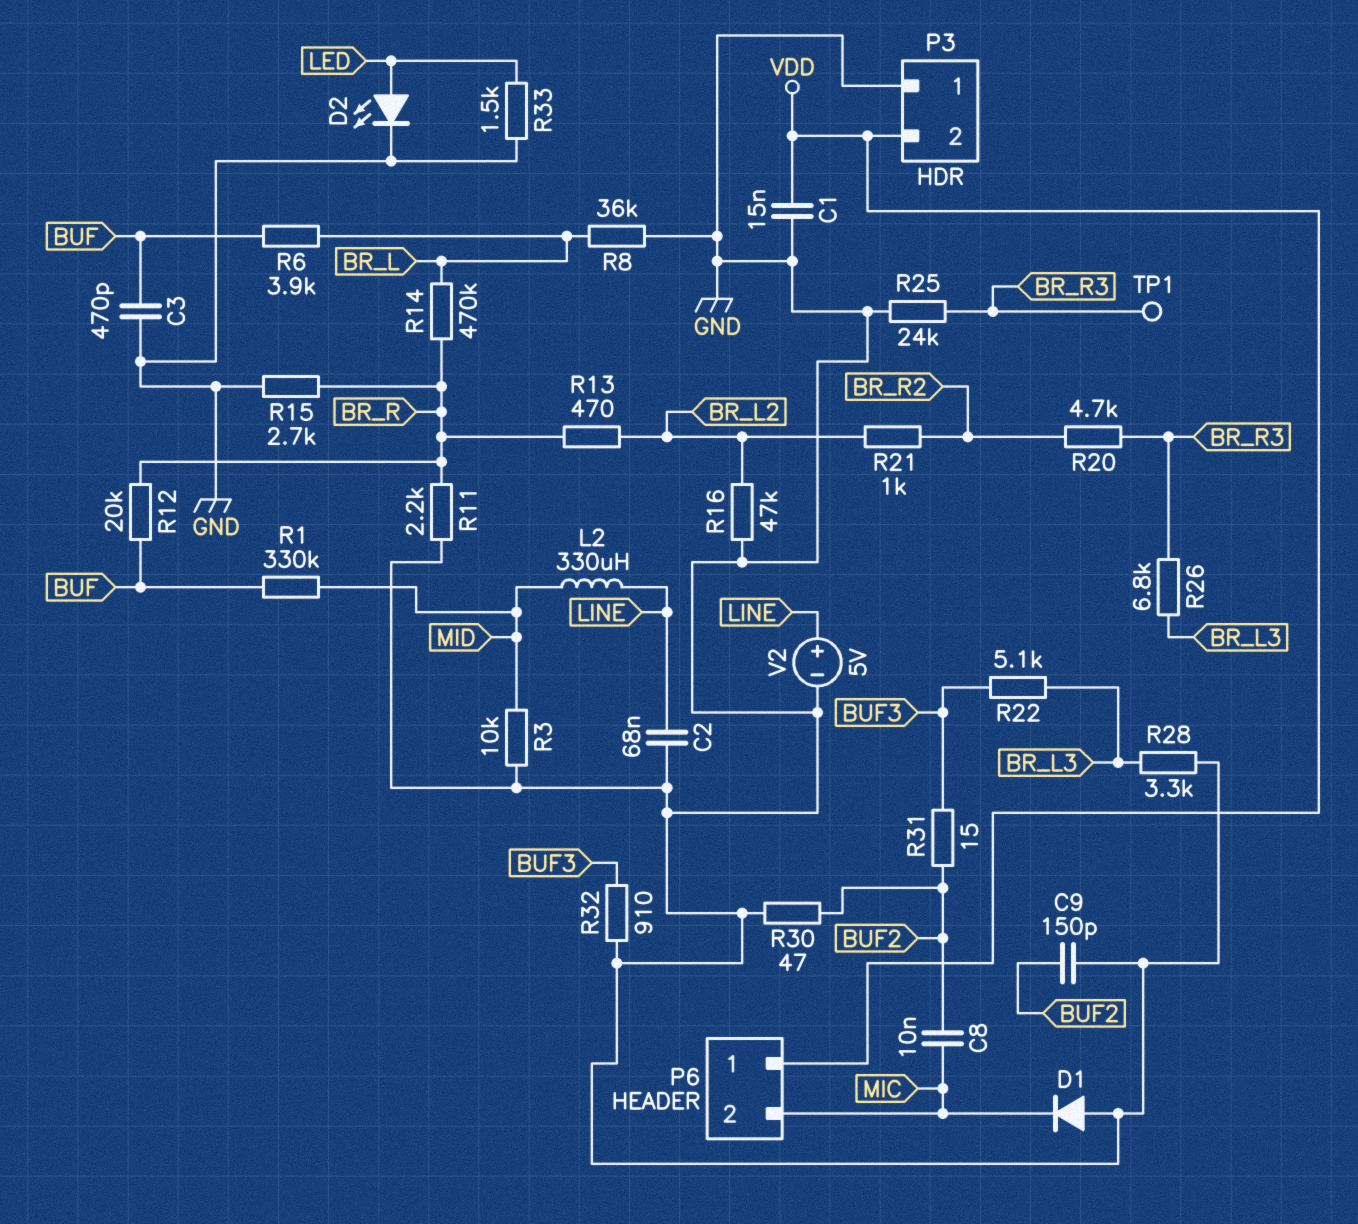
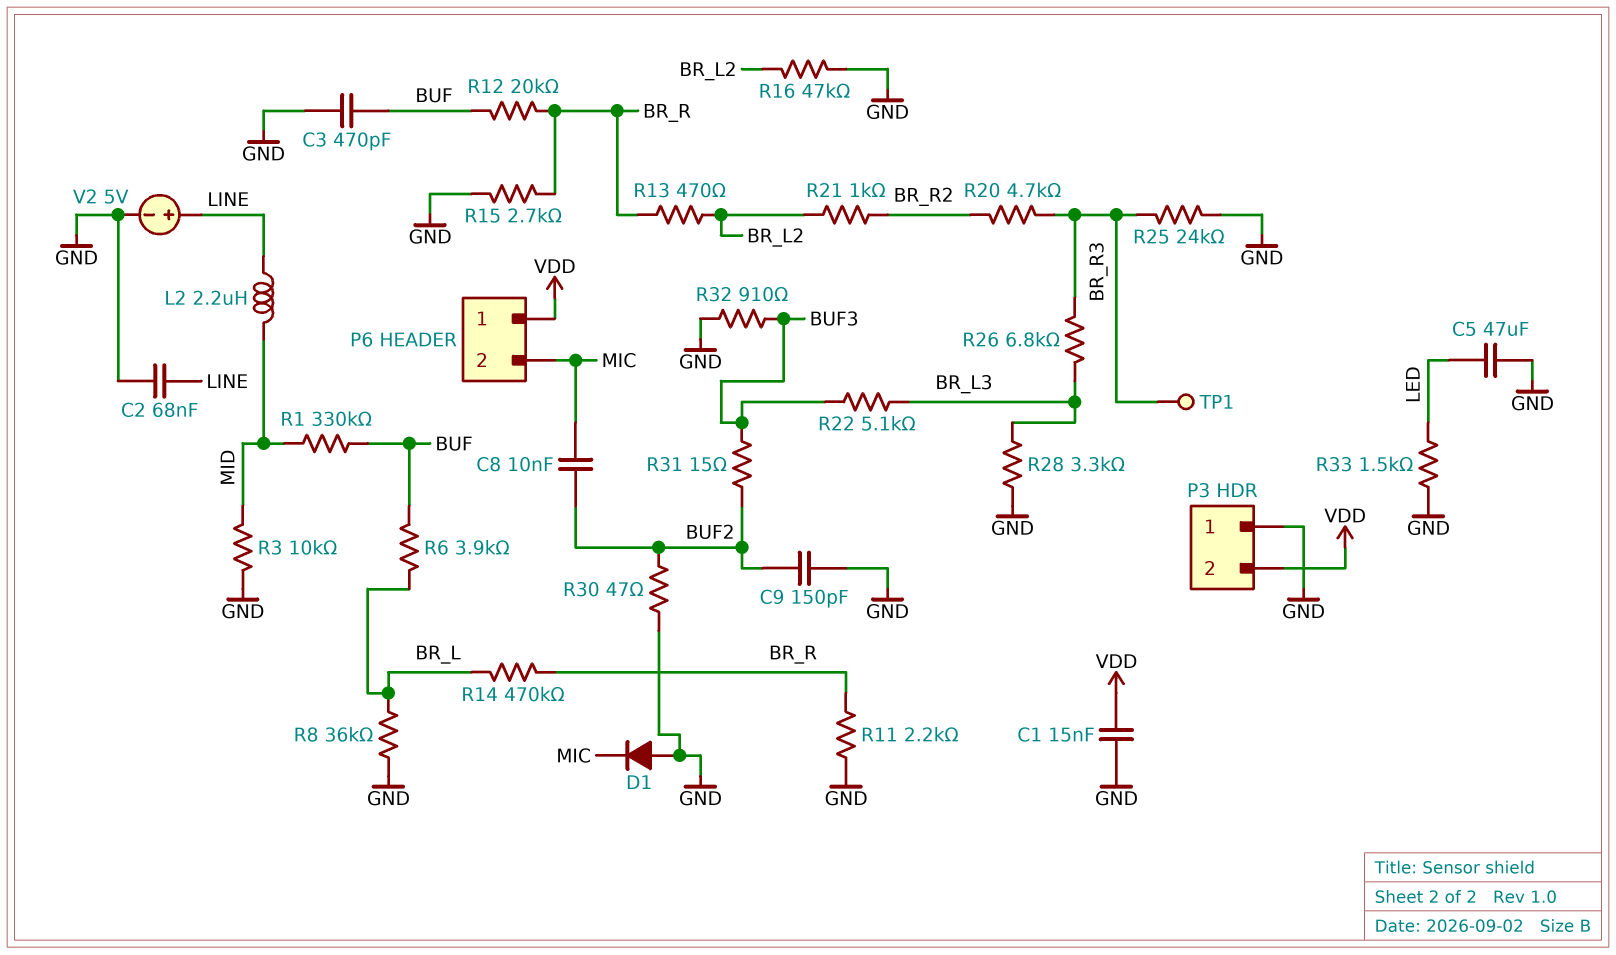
C5: none -> 47uF (GND, LED)
D2: LED (A LED, K GND) -> none
L2: 330uH (LINE, MID) -> 2.2uH (LINE, MID)

